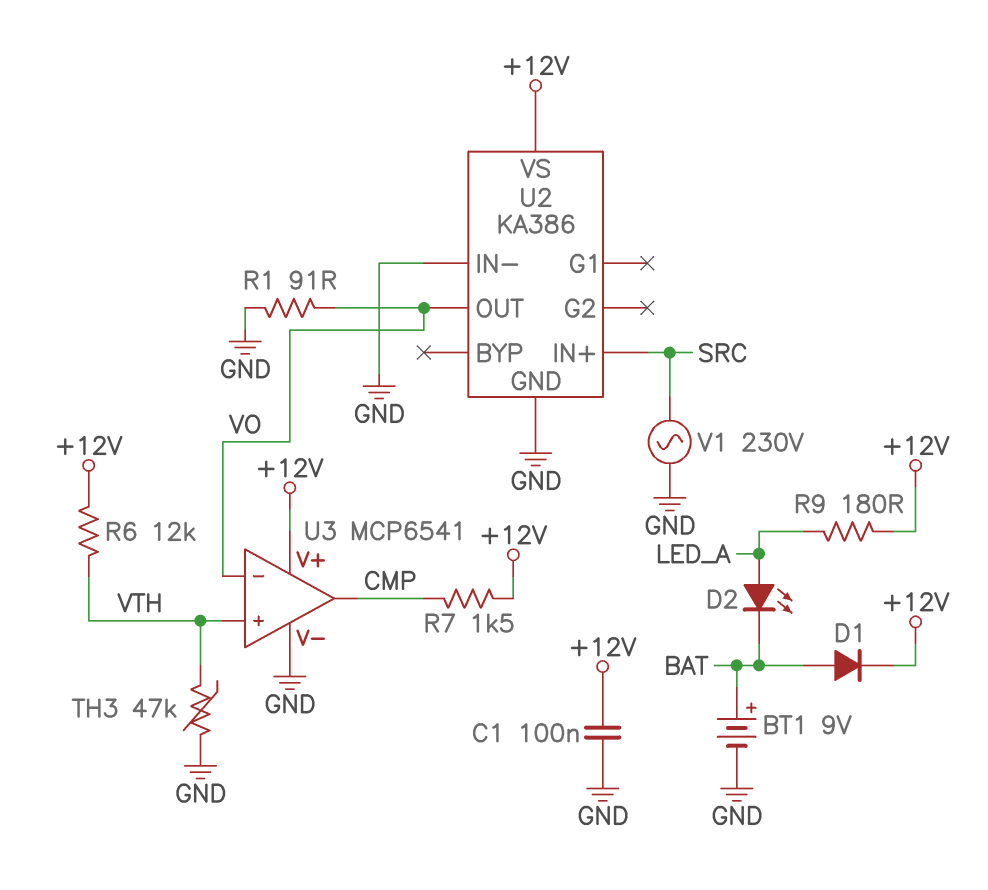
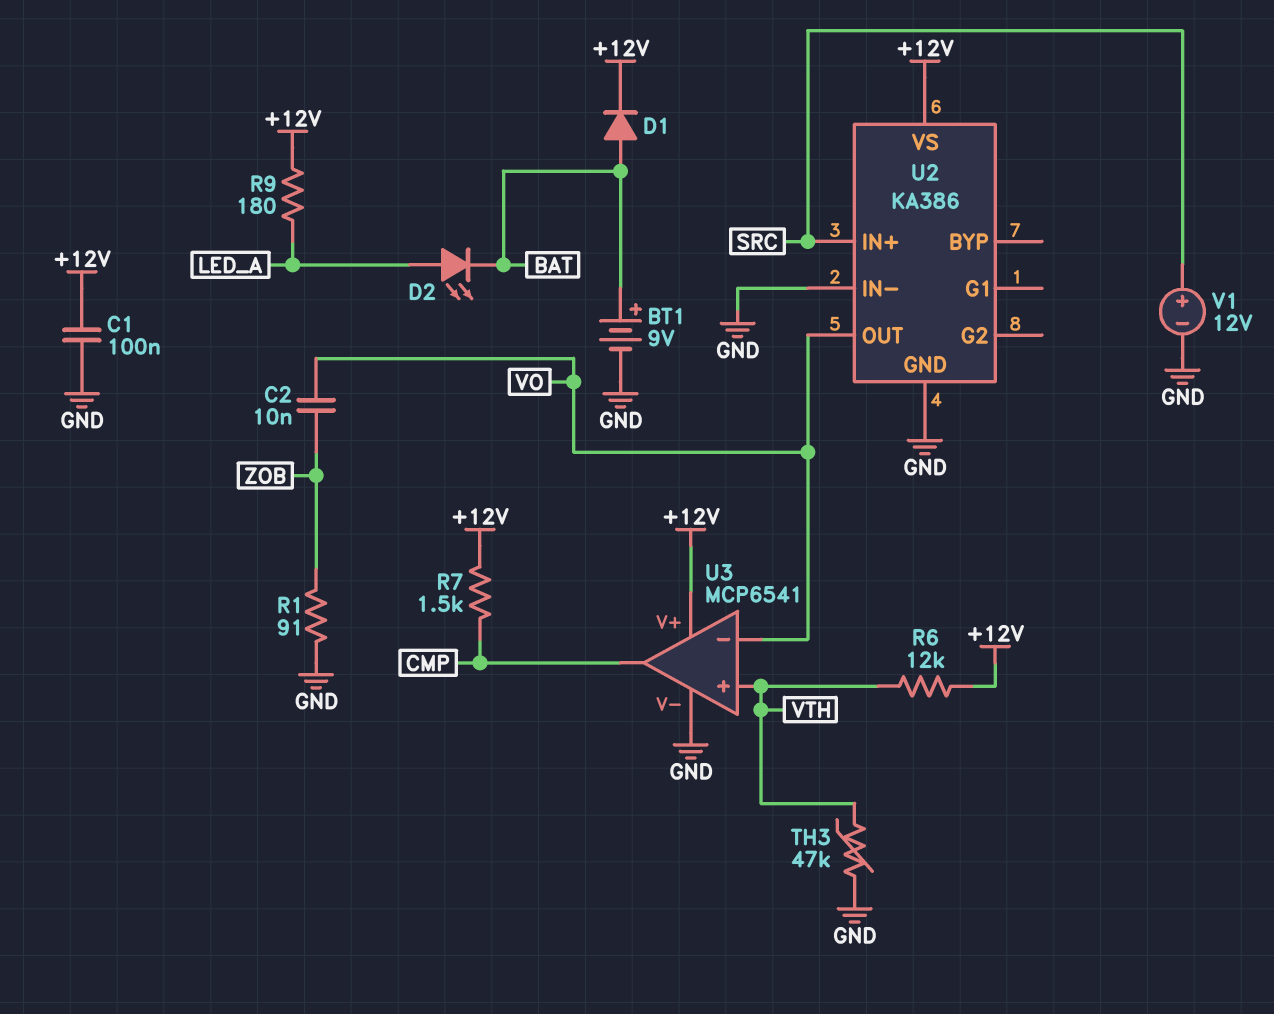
C2: none -> 10nF (VO, ZOB)
R1: 91 (GND, VO) -> 91 (GND, ZOB)
V1: AC 230V (GND, SRC) -> 12V (plus SRC, minus GND)

